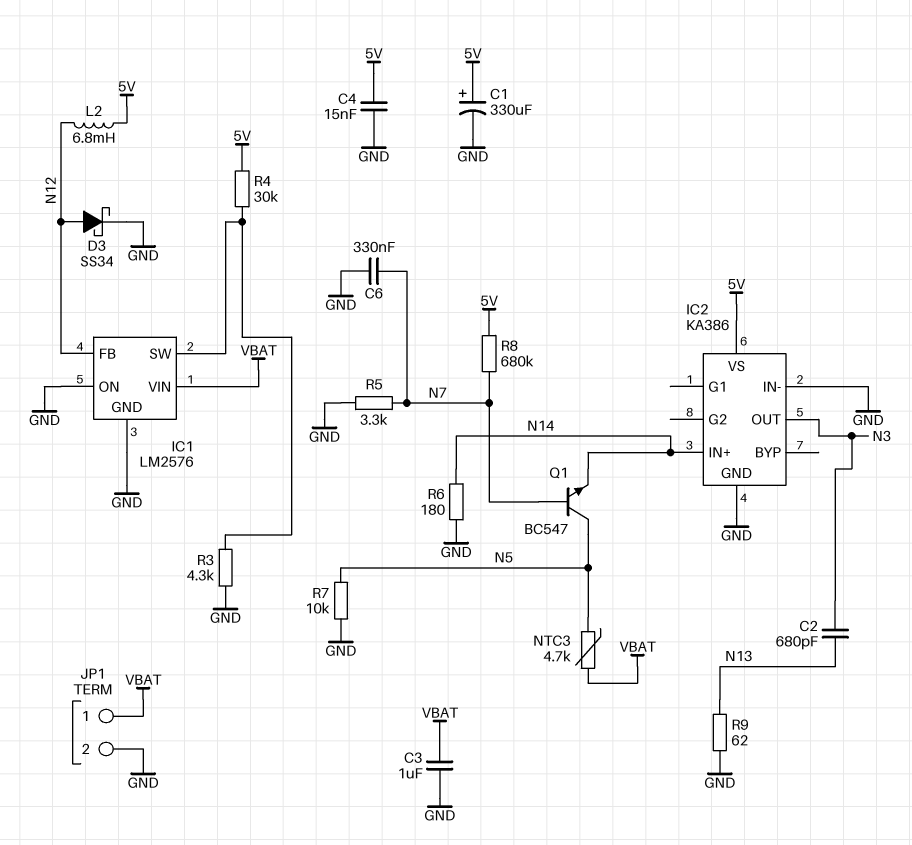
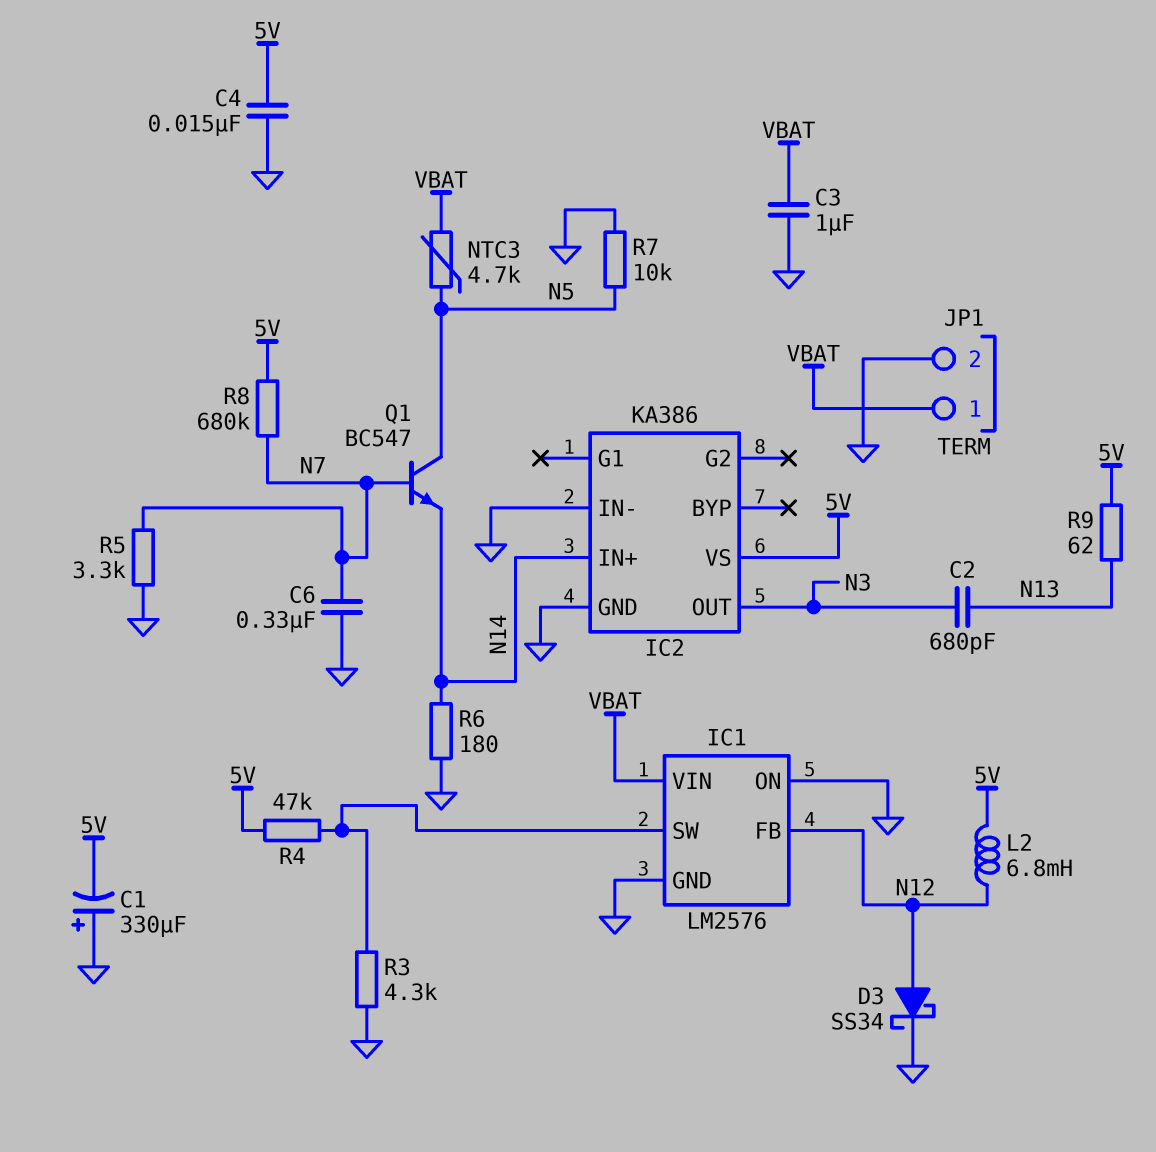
C1: 330uF (plus 5V, minus GND) -> 330uF (plus GND, minus 5V)
R4: 30k (5V, IC1/SW) -> 47k (5V, IC1/SW)
R9: 62 (GND, N13) -> 62 (5V, N13)

